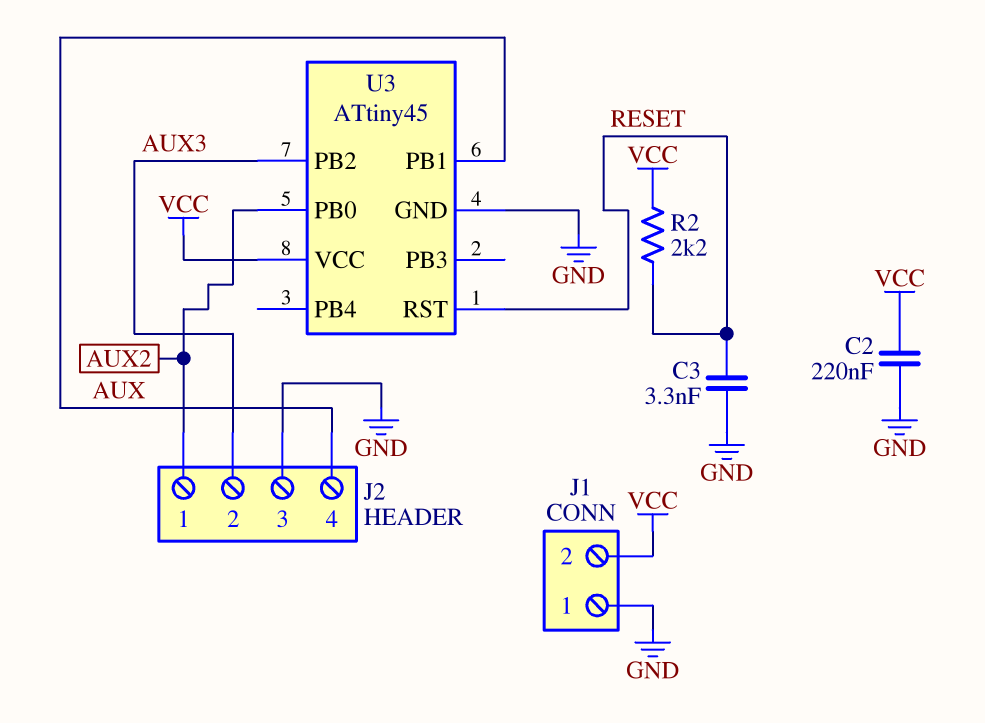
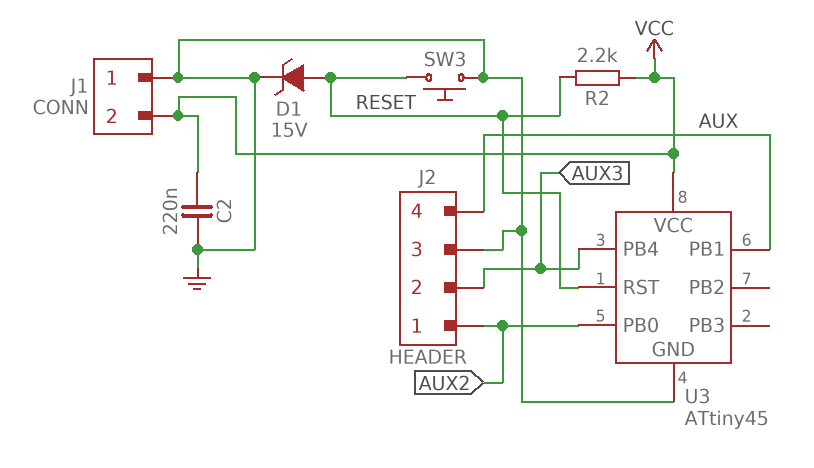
C3: 3.3nF (GND, RESET) -> none
D1: none -> zener 15V (A RESET, K GND)
SW3: none -> button (GND, RESET)
U3 pin PB2: AUX3 -> none
U3 pin PB4: none -> AUX3

